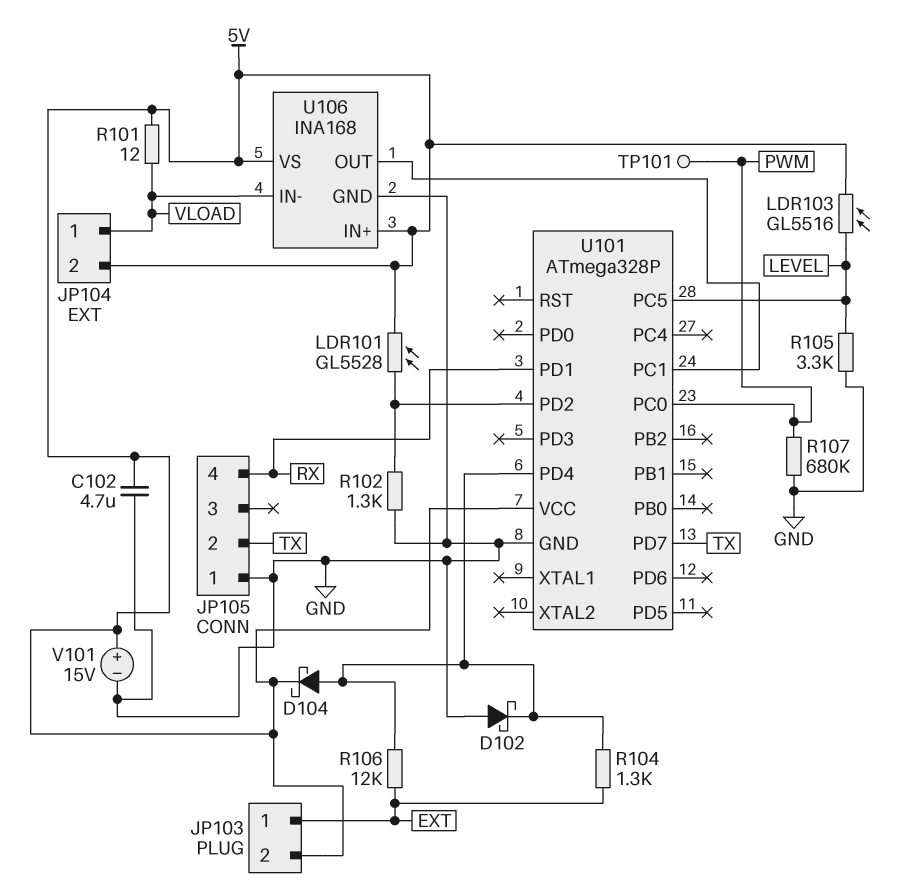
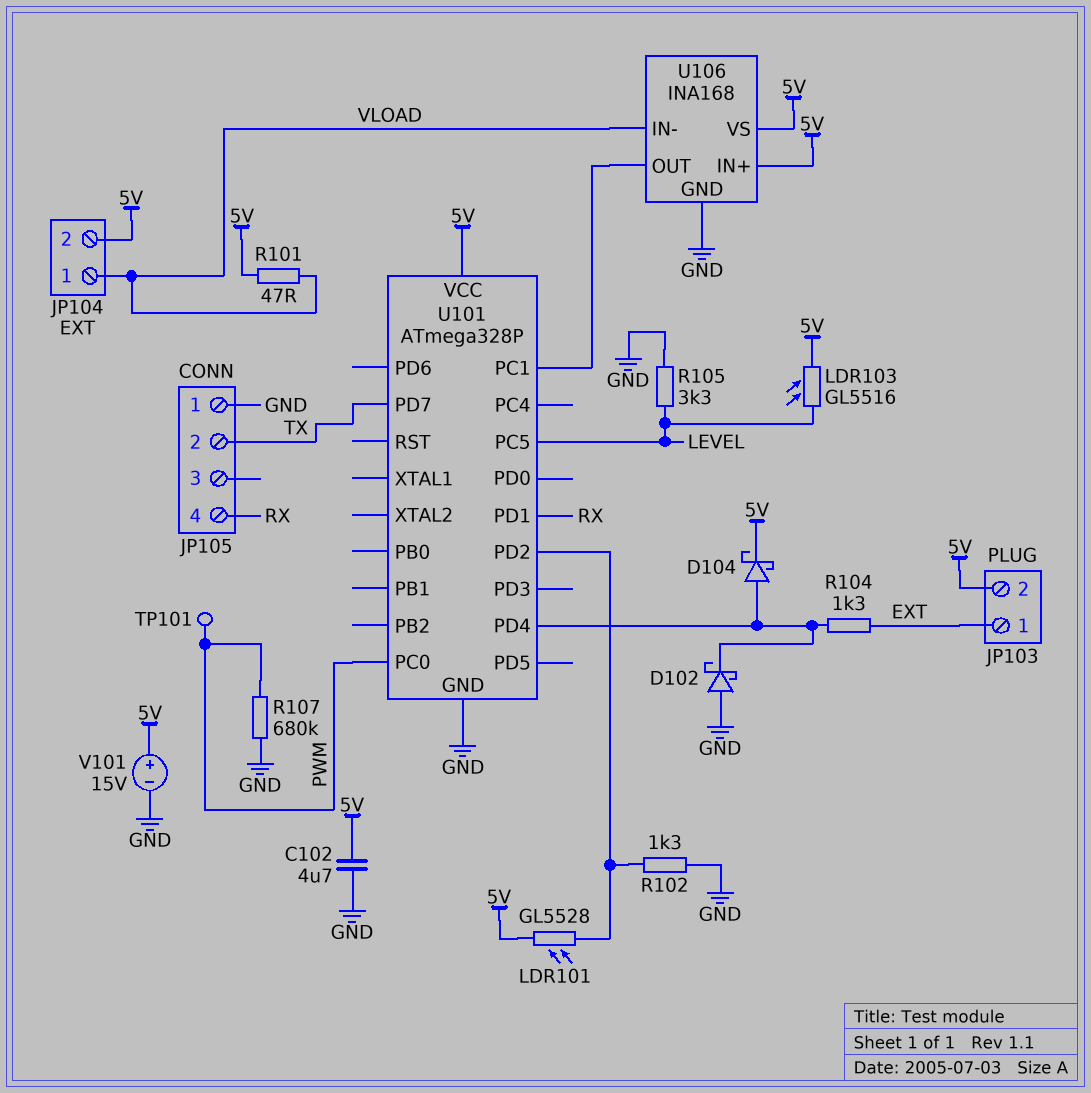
R101: 12 (5V, VLOAD) -> 47 (5V, VLOAD)
R106: 12k (EXT, U101/PD4) -> none

